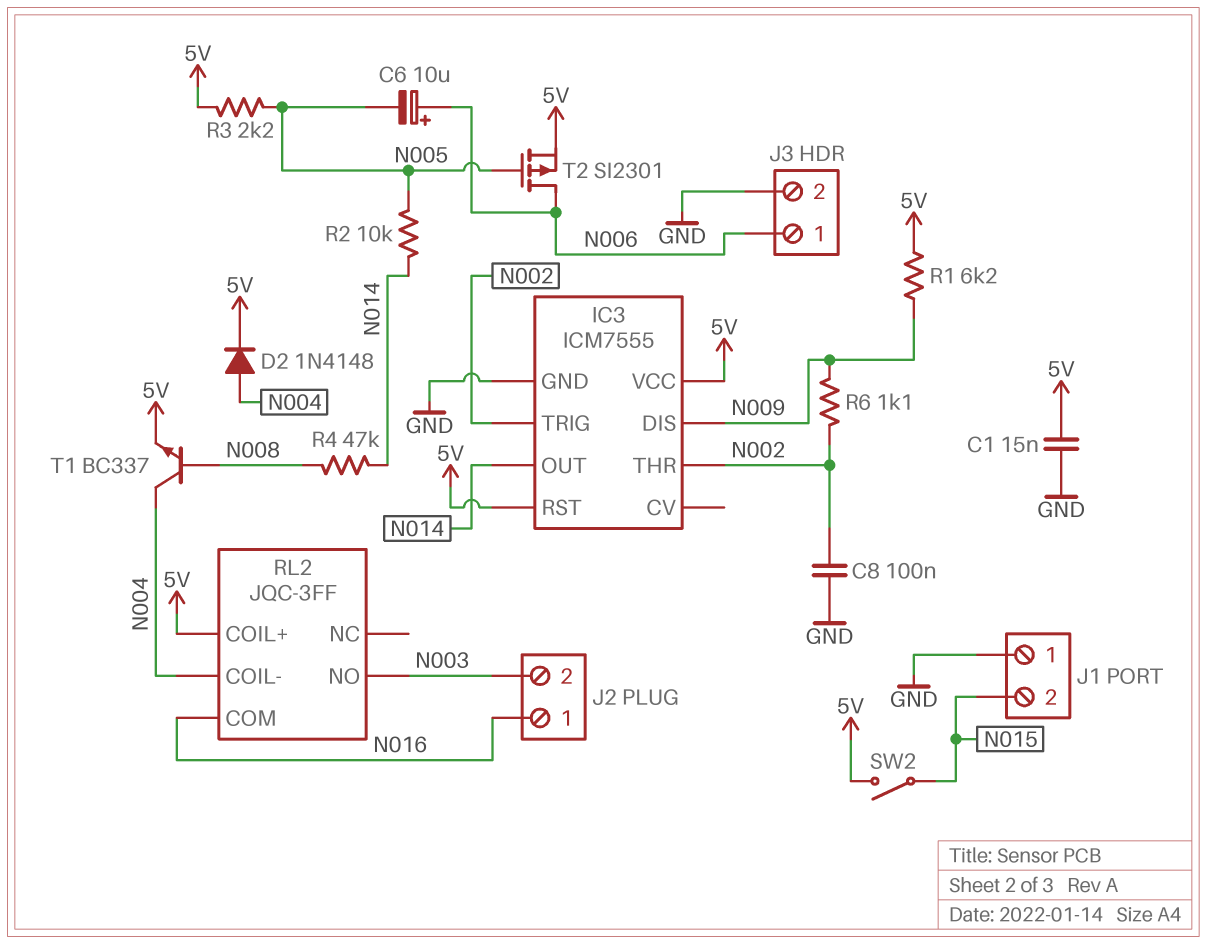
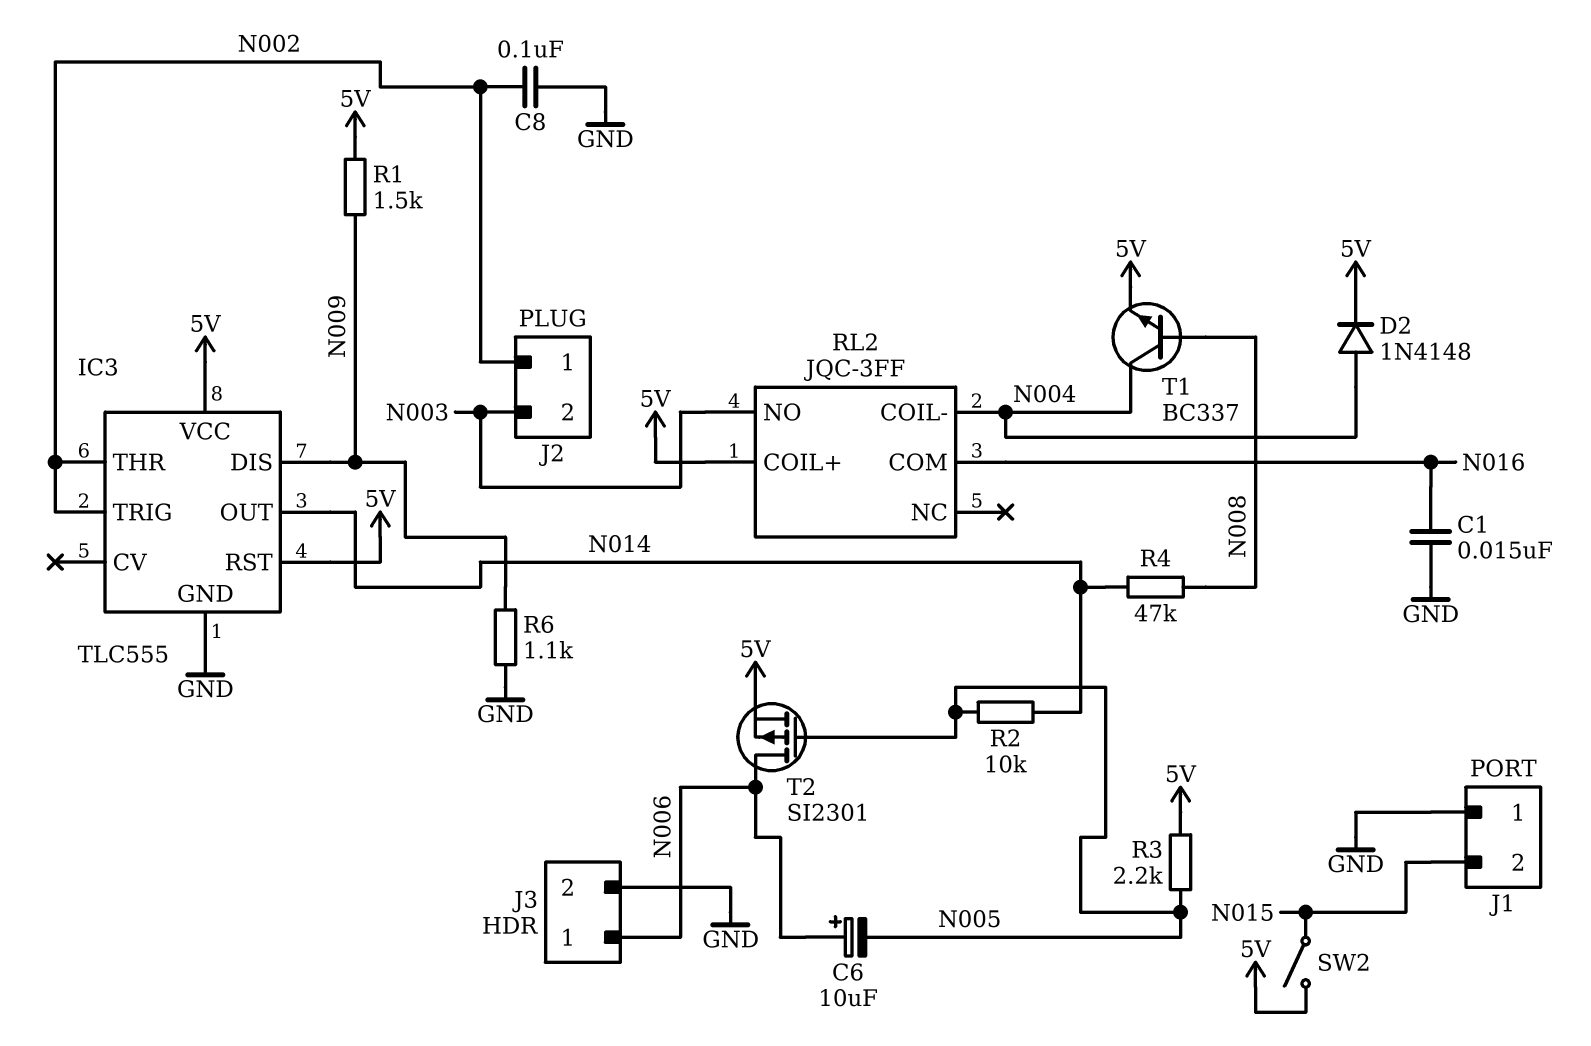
C1: 15nF (5V, GND) -> 15nF (GND, N016)
IC3: ICM7555 -> TLC555
J2 pin 1: N016 -> N002
R1: 6.2k (5V, N009) -> 1.5k (5V, N009)
R6: 1.1k (N002, N009) -> 1.1k (GND, N009)

